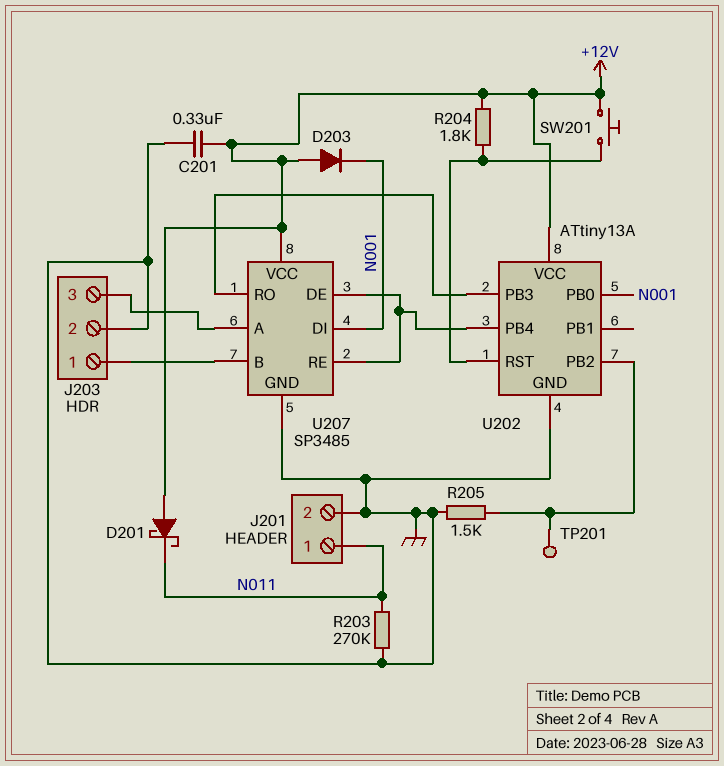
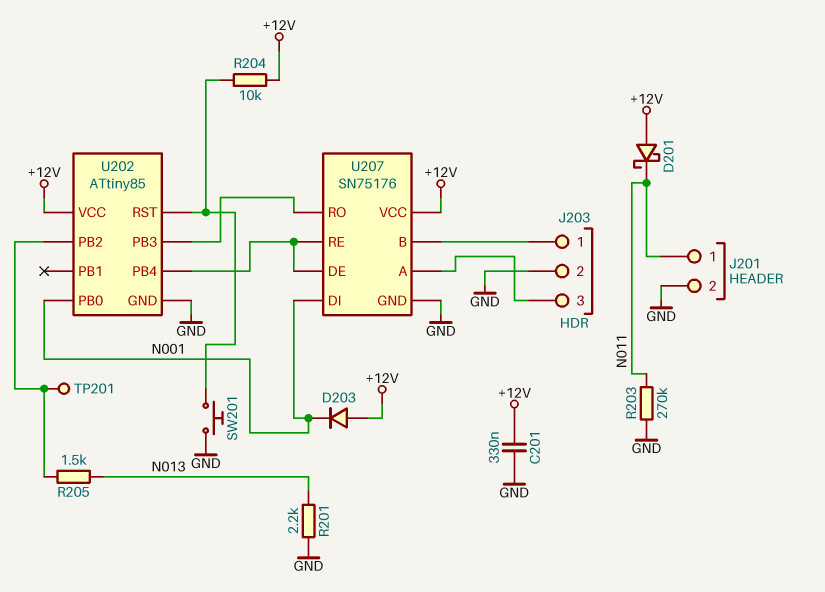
R201: none -> 2.2k (GND, N013)
R204: 1.8k (+12V, U202/RST) -> 10k (+12V, U202/RST)
R205: 1.5k (GND, U202/PB2) -> 1.5k (N013, U202/PB2)
SW201: button (+12V, U202/RST) -> button (GND, U202/RST)
U202: ATtiny13A -> ATtiny85
U207: SP3485 -> SN75176

